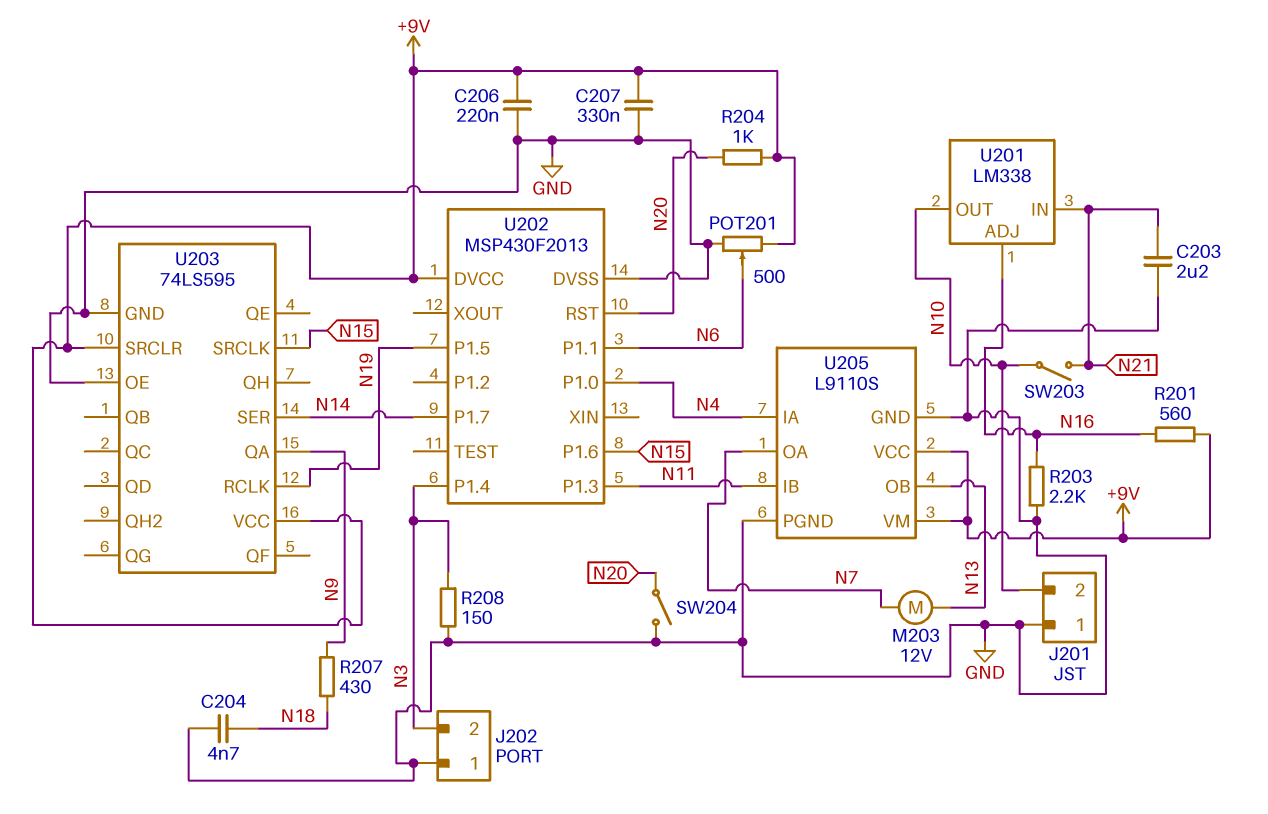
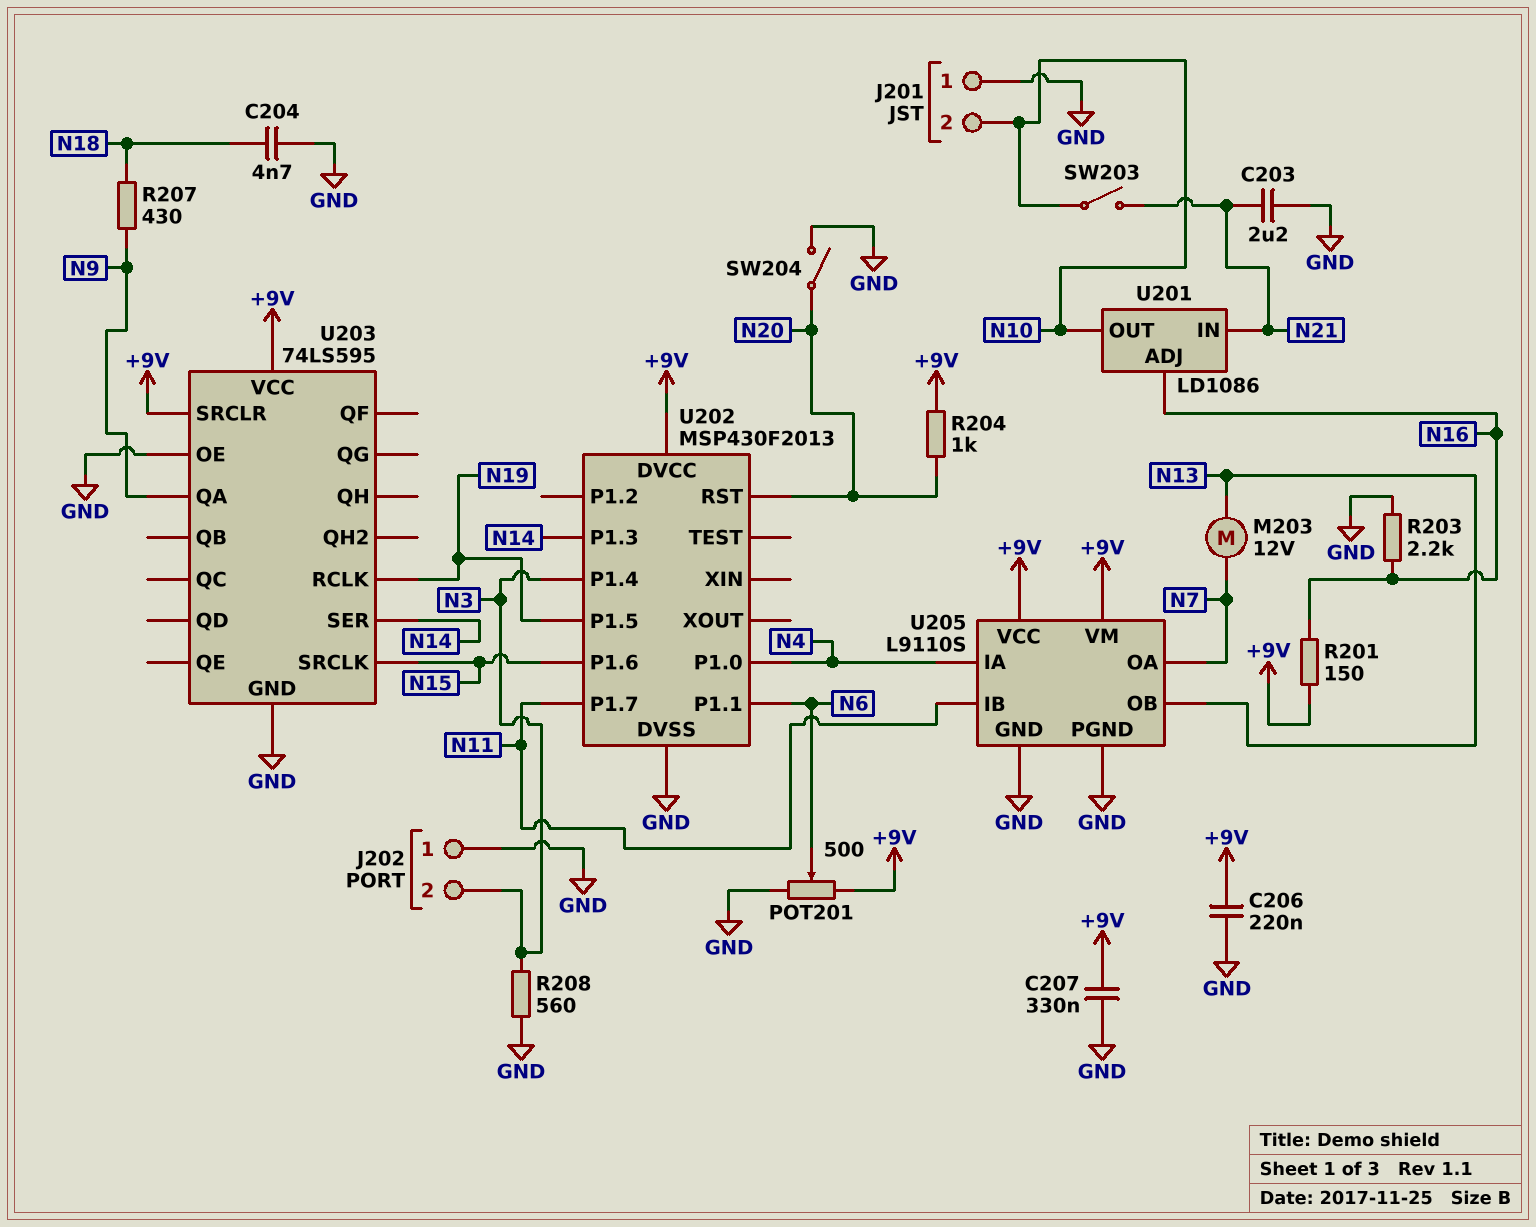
R201: 560 (+9V, N16) -> 150 (+9V, N16)
R208: 150 (GND, N3) -> 560 (GND, N3)
U201: LM338 -> LD1086
U202 pin P1.3: N11 -> N14
U202 pin P1.7: N14 -> N11

